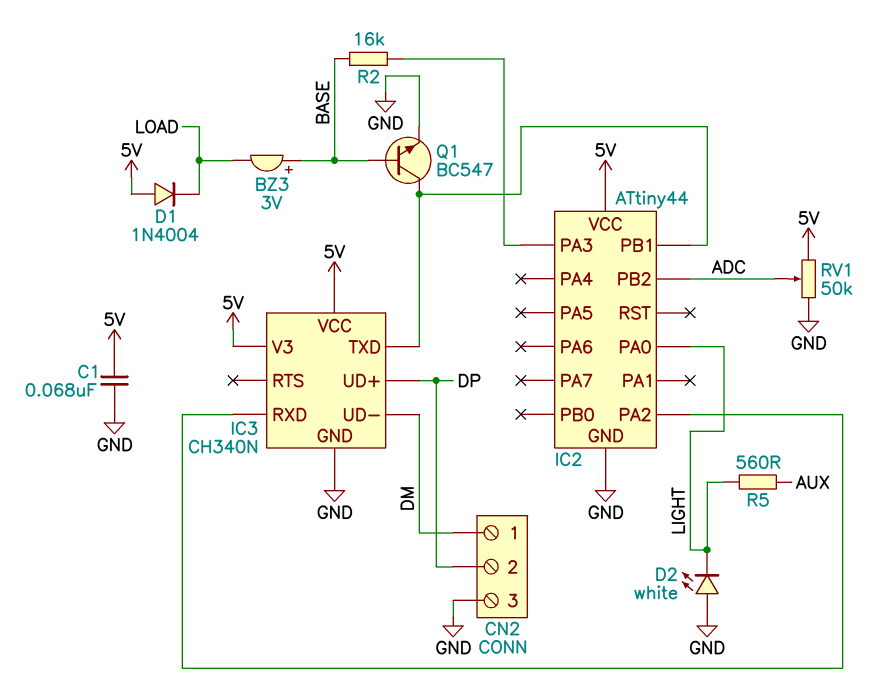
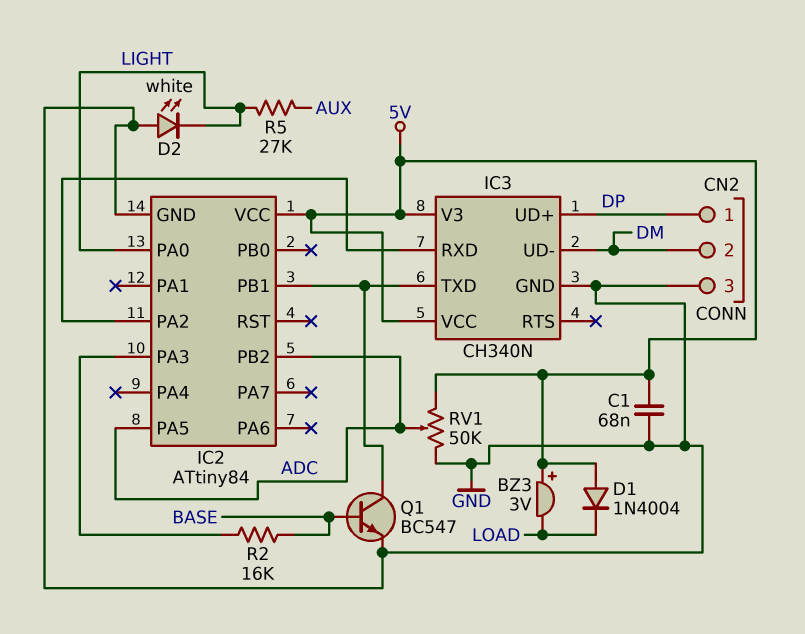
BZ3: buzzer 3V (plus BASE, minus LOAD) -> buzzer 3V (plus 5V, minus LOAD)
CN2 pin 1: DM -> DP
CN2 pin 2: DP -> DM
IC2: ATtiny44 -> ATtiny84
IC2 pin PA5: none -> ADC
R5: 560 (AUX, LIGHT) -> 27k (AUX, LIGHT)

